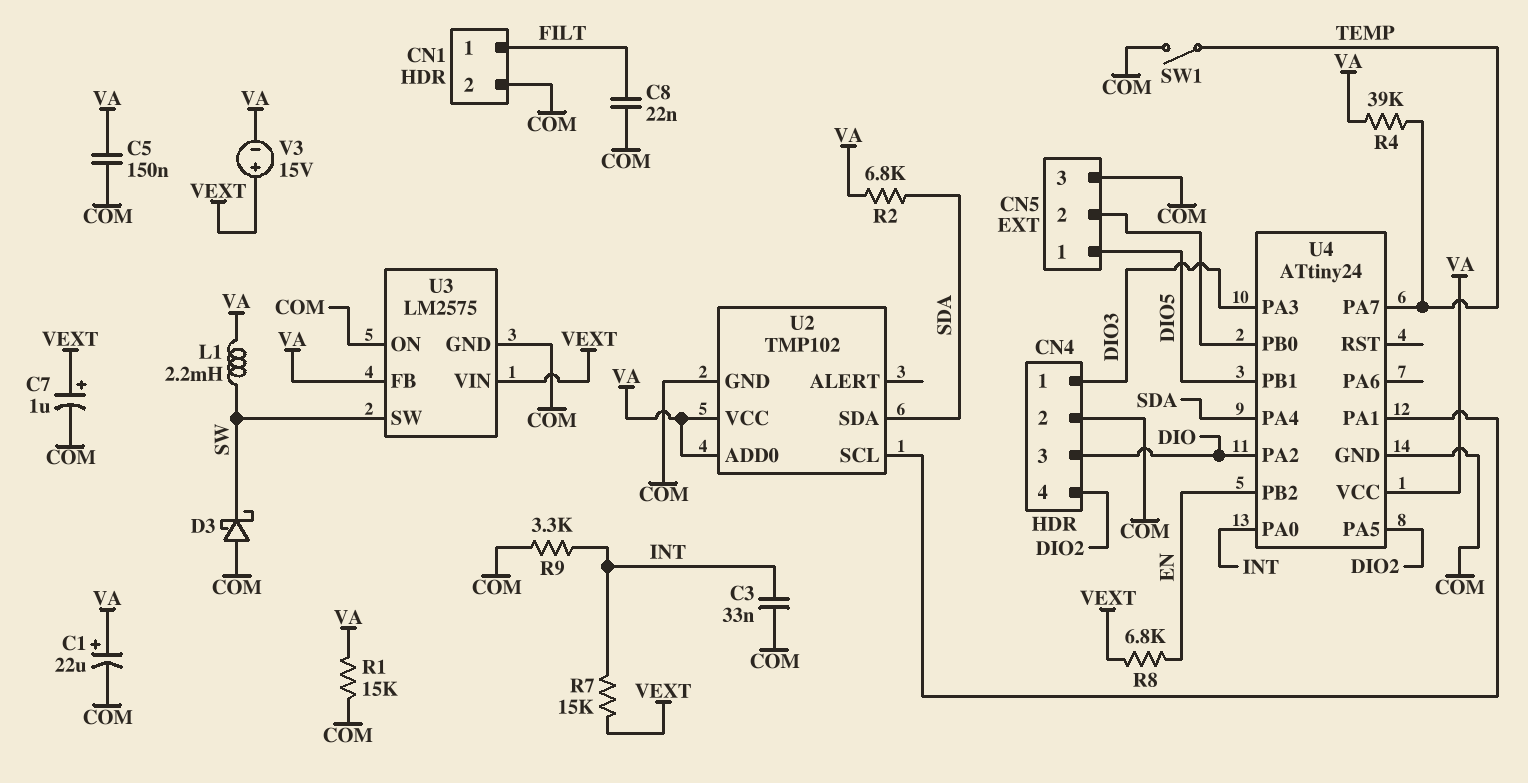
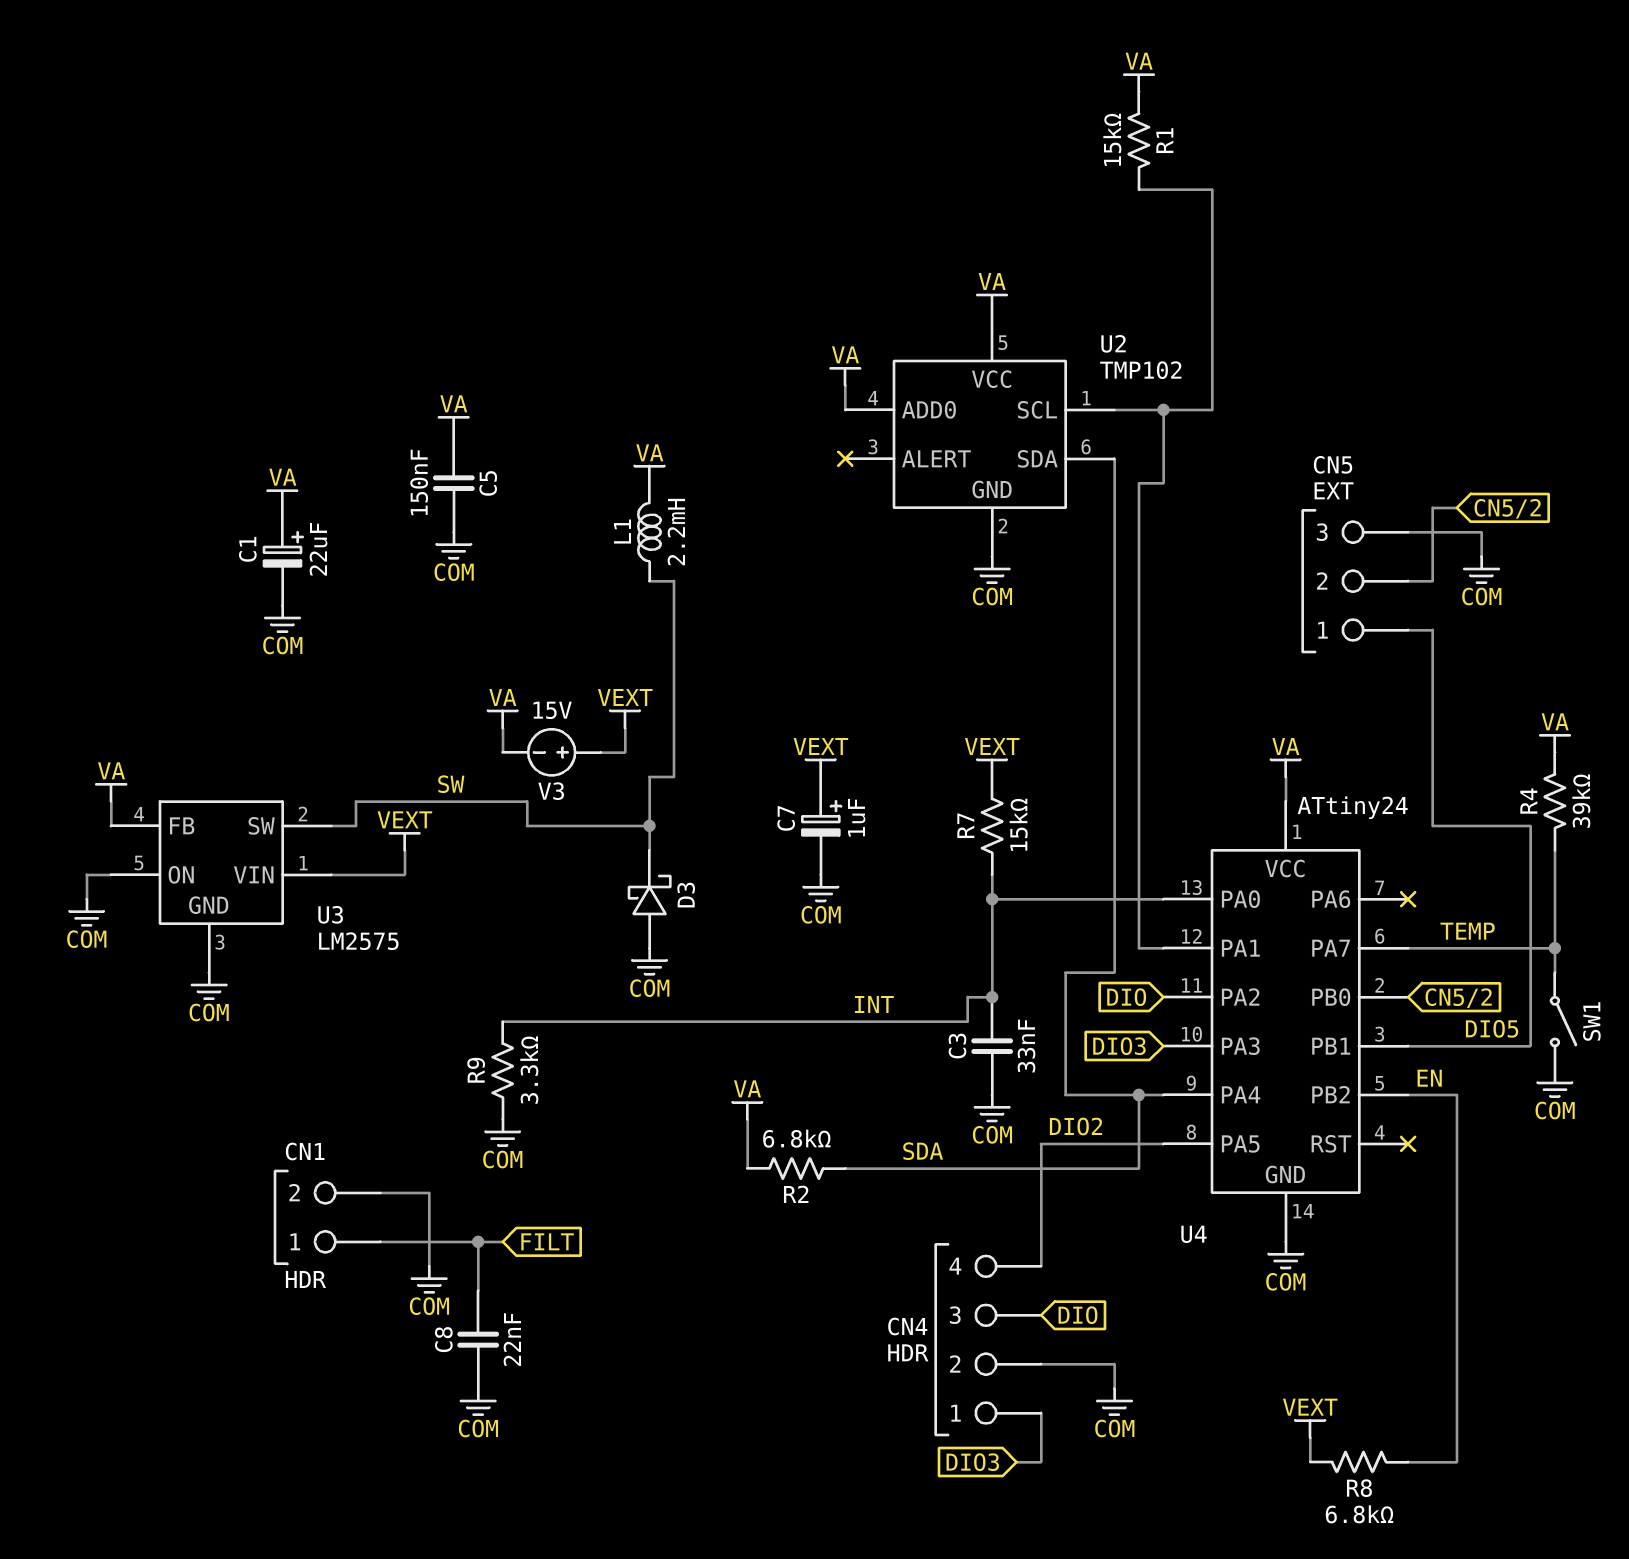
R1: 15k (COM, VA) -> 15k (U2/SCL, VA)

